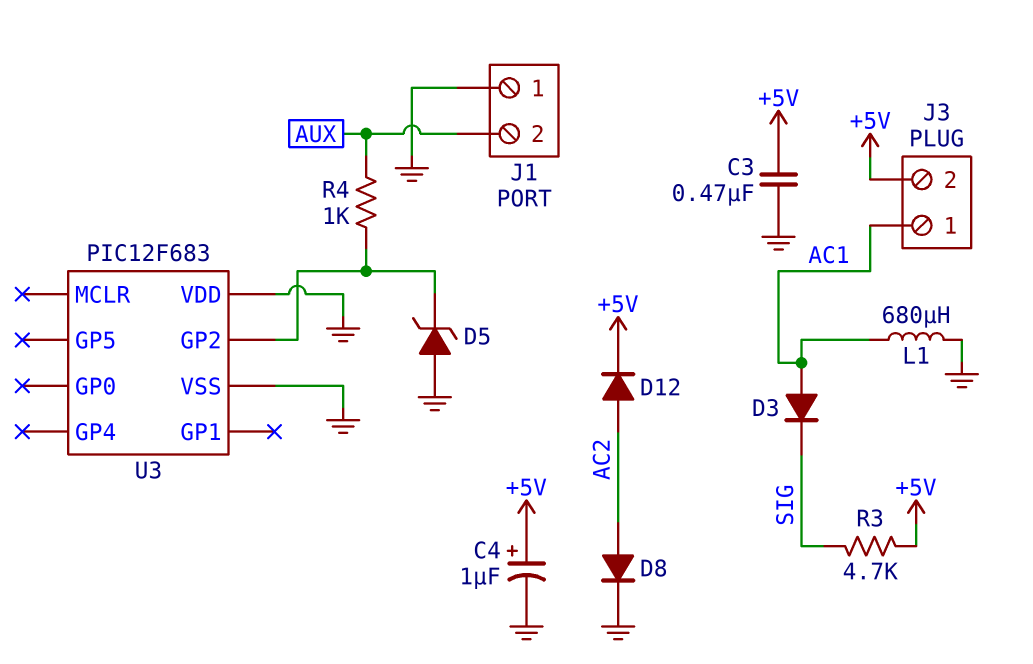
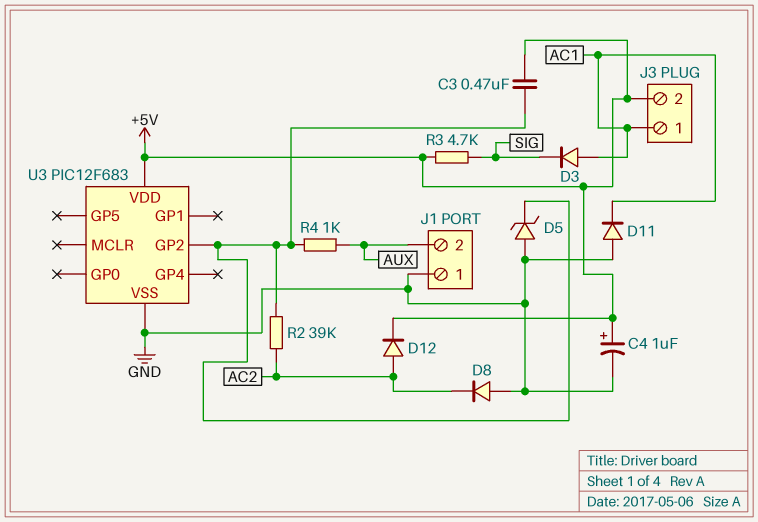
C3: 470nF (+5V, GND) -> 470nF (+5V, U3/GP2)
D8: diode (A AC2, K GND) -> diode (A GND, K AC2)
D11: none -> diode (A GND, K AC1)
L1: 680uH (AC1, GND) -> none
R2: none -> 39k (AC2, U3/GP2)
U3 pin VDD: GND -> +5V

